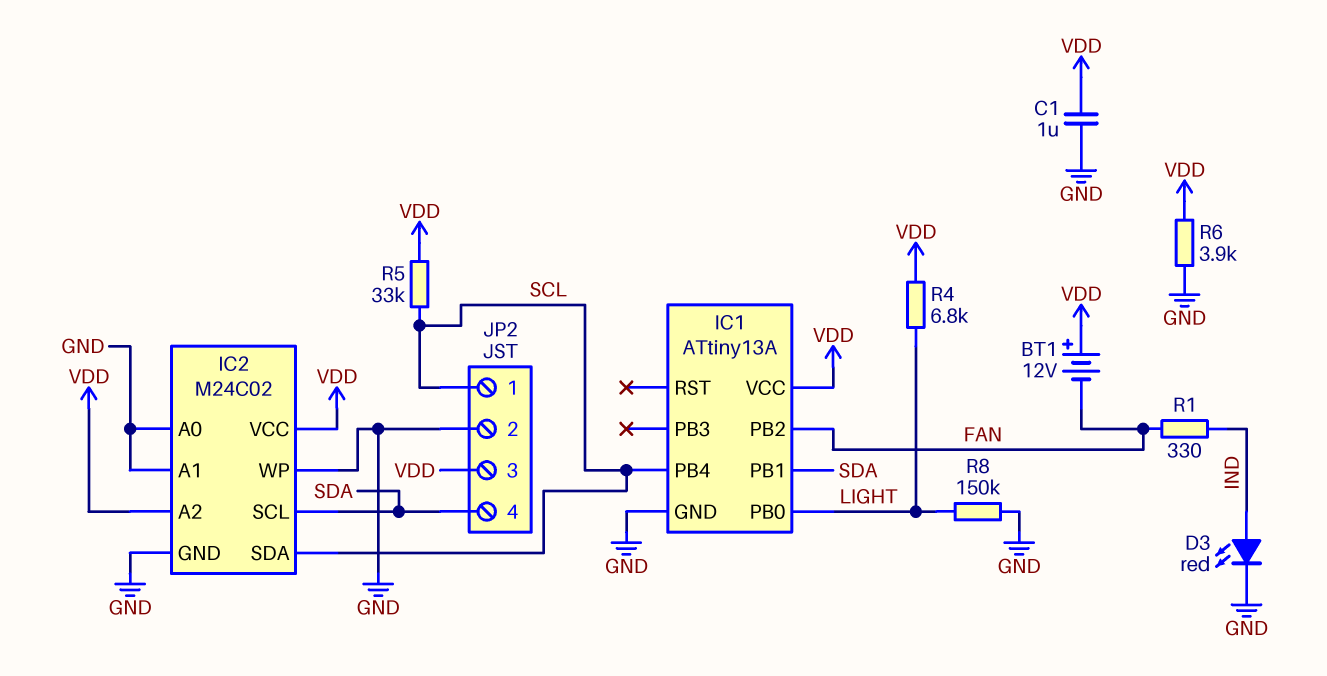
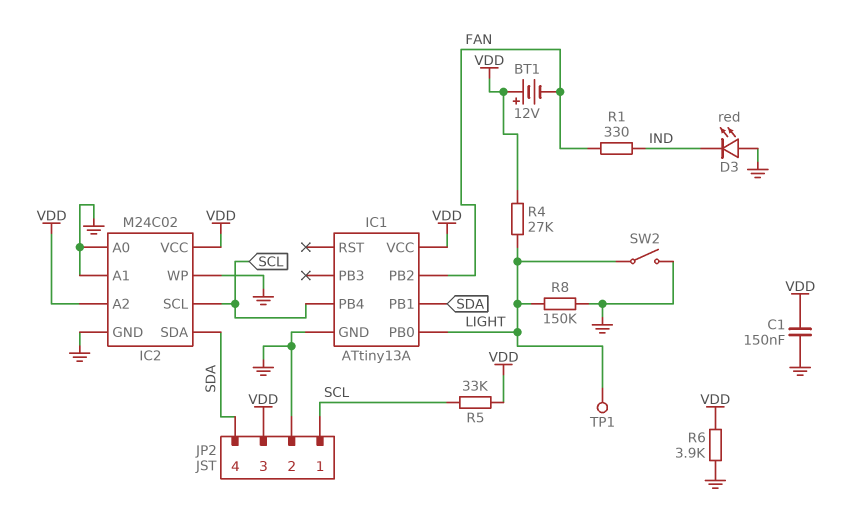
C1: 1uF (GND, VDD) -> 150nF (GND, VDD)
D3: LED red (A IND, K GND) -> LED red (A GND, K IND)
IC2 pin SCL: SDA -> SCL
IC2 pin SDA: SCL -> SDA
R4: 6.8k (LIGHT, VDD) -> 27k (LIGHT, VDD)
SW2: none -> switch (GND, LIGHT)
TP1: none -> test point (LIGHT)

